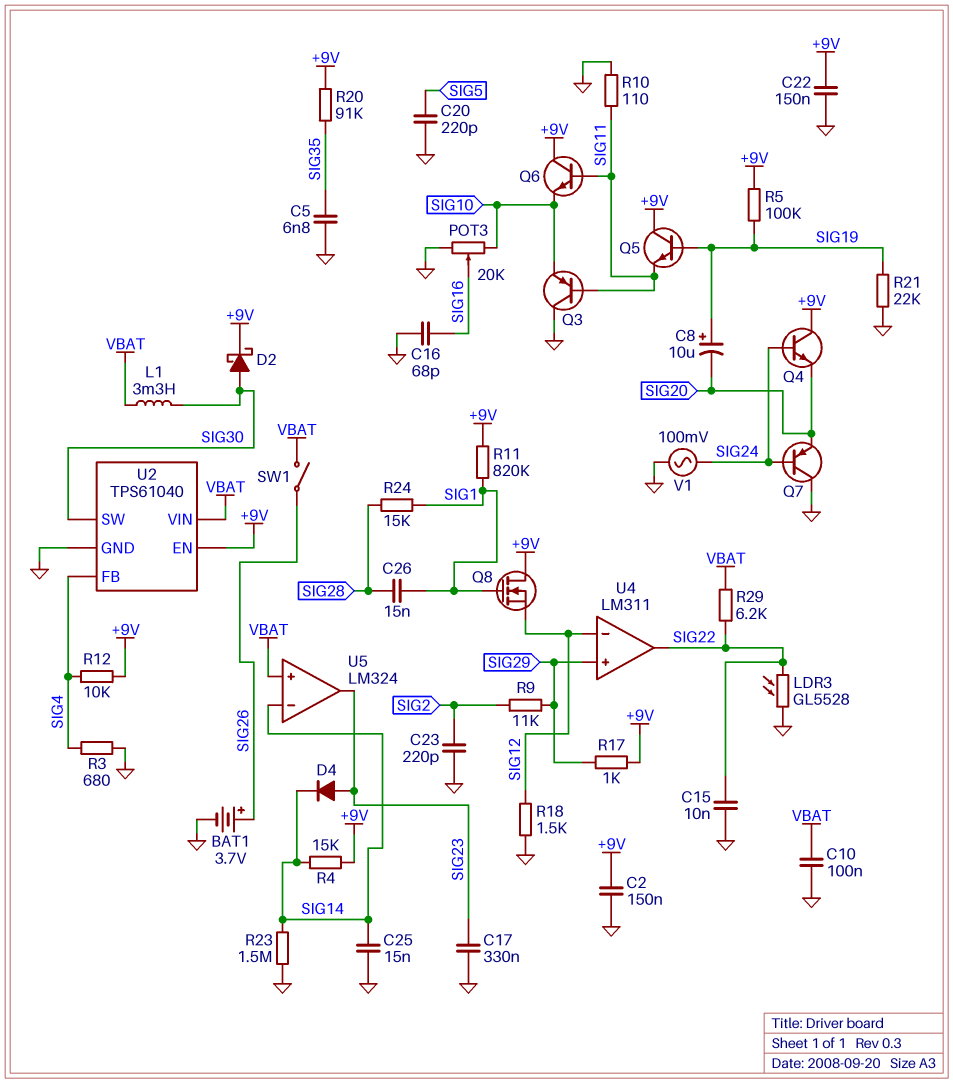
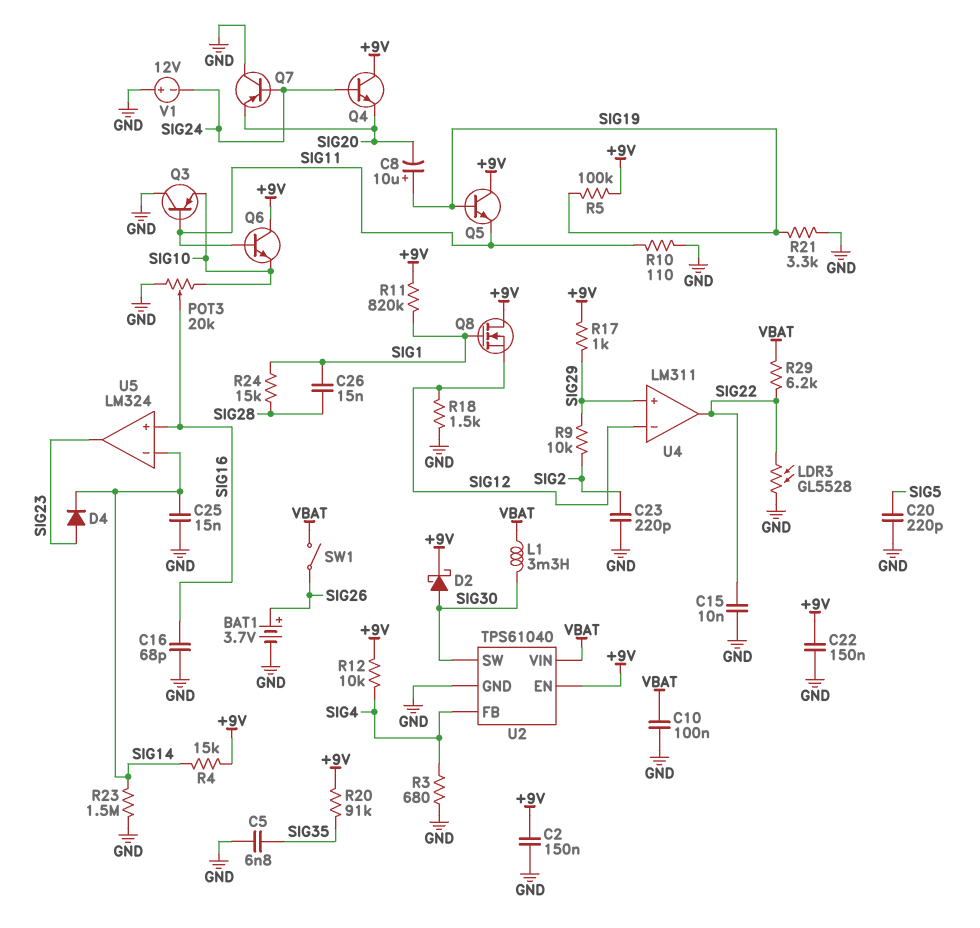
C17: 330nF (GND, SIG23) -> none
R9: 11k (SIG2, SIG29) -> 10k (SIG2, SIG29)
R21: 22k (GND, SIG19) -> 3.3k (GND, SIG19)
U5 pin in+: VBAT -> SIG16
V1: AC 100mV (GND, SIG24) -> 12V (plus GND, minus SIG24)

